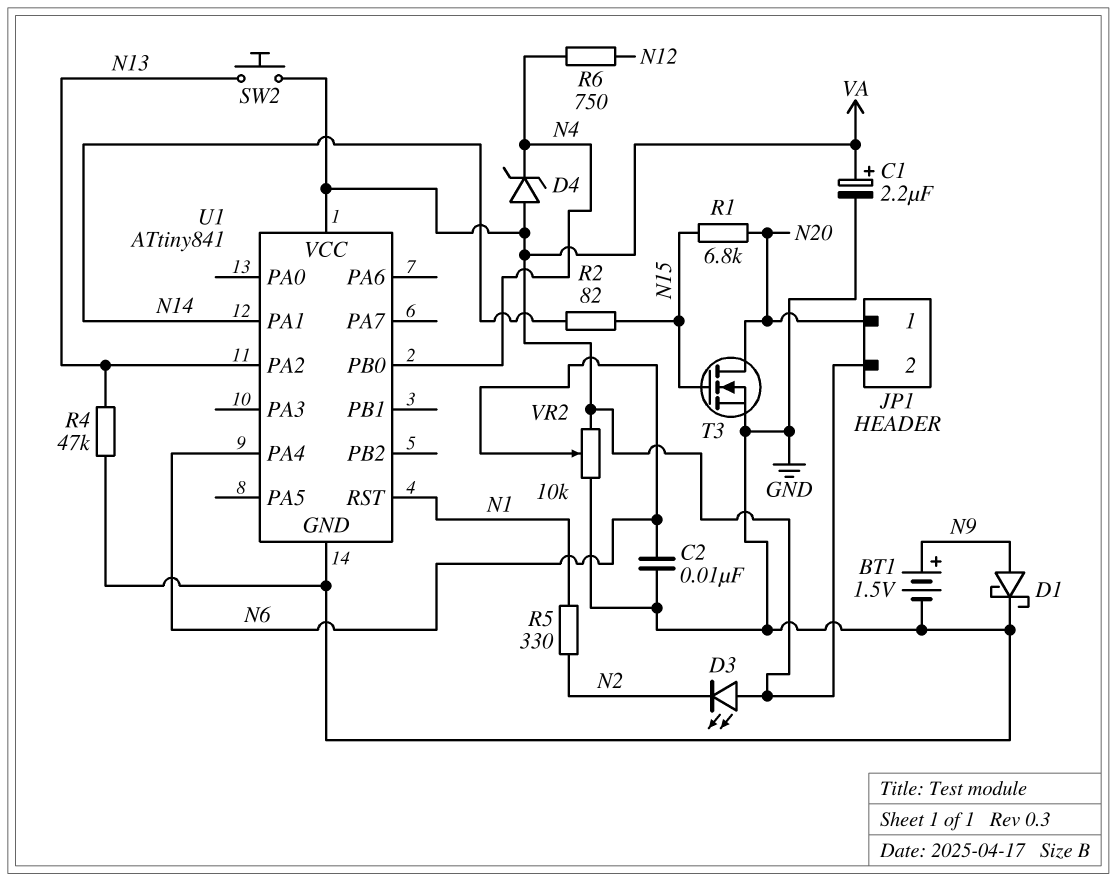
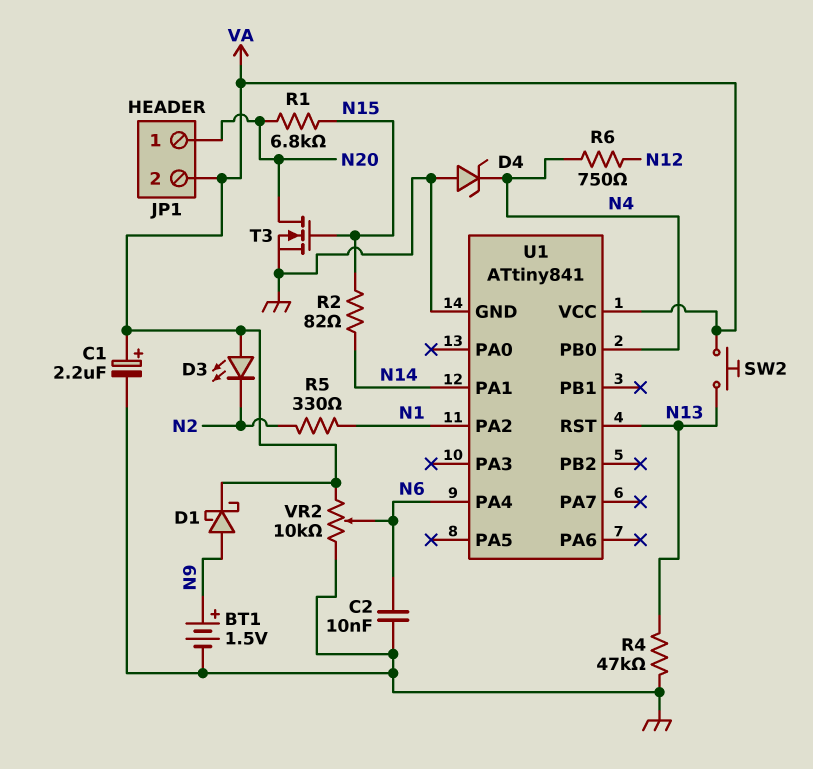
D1: schottky (A N9, K GND) -> schottky (A N9, K VA)
D4: zener (A VA, K N4) -> zener (A GND, K N4)
U1 pin PA2: N13 -> N1
U1 pin RST: N1 -> N13

